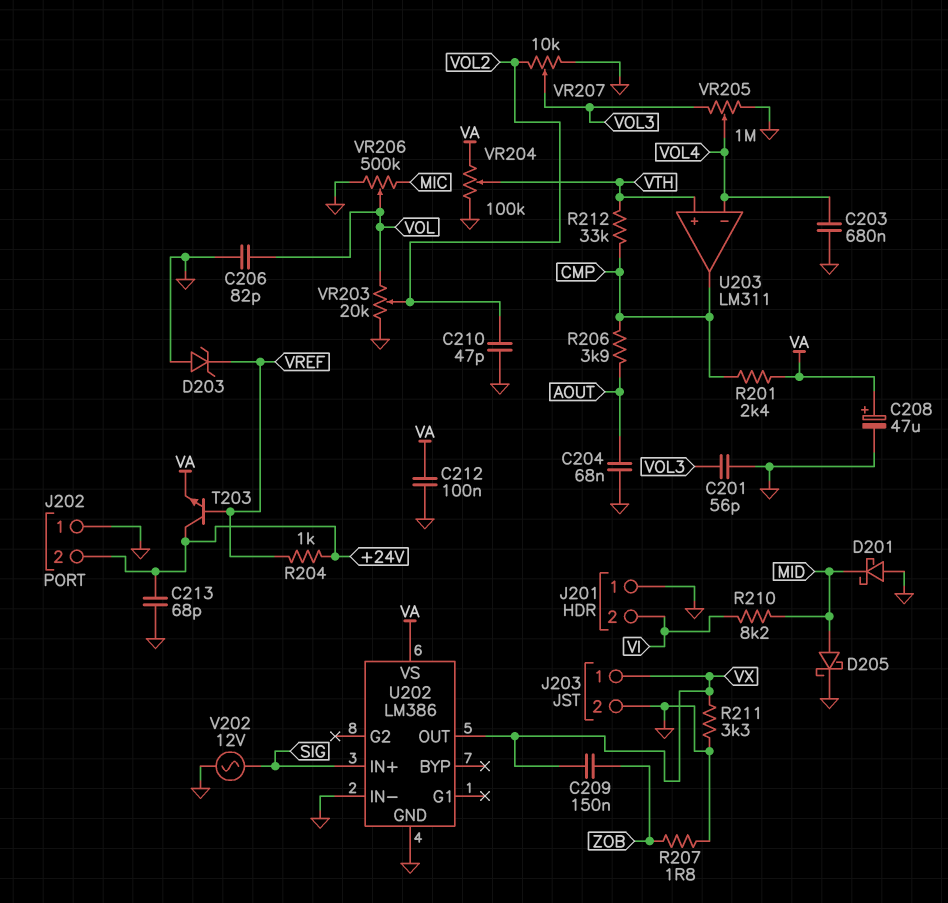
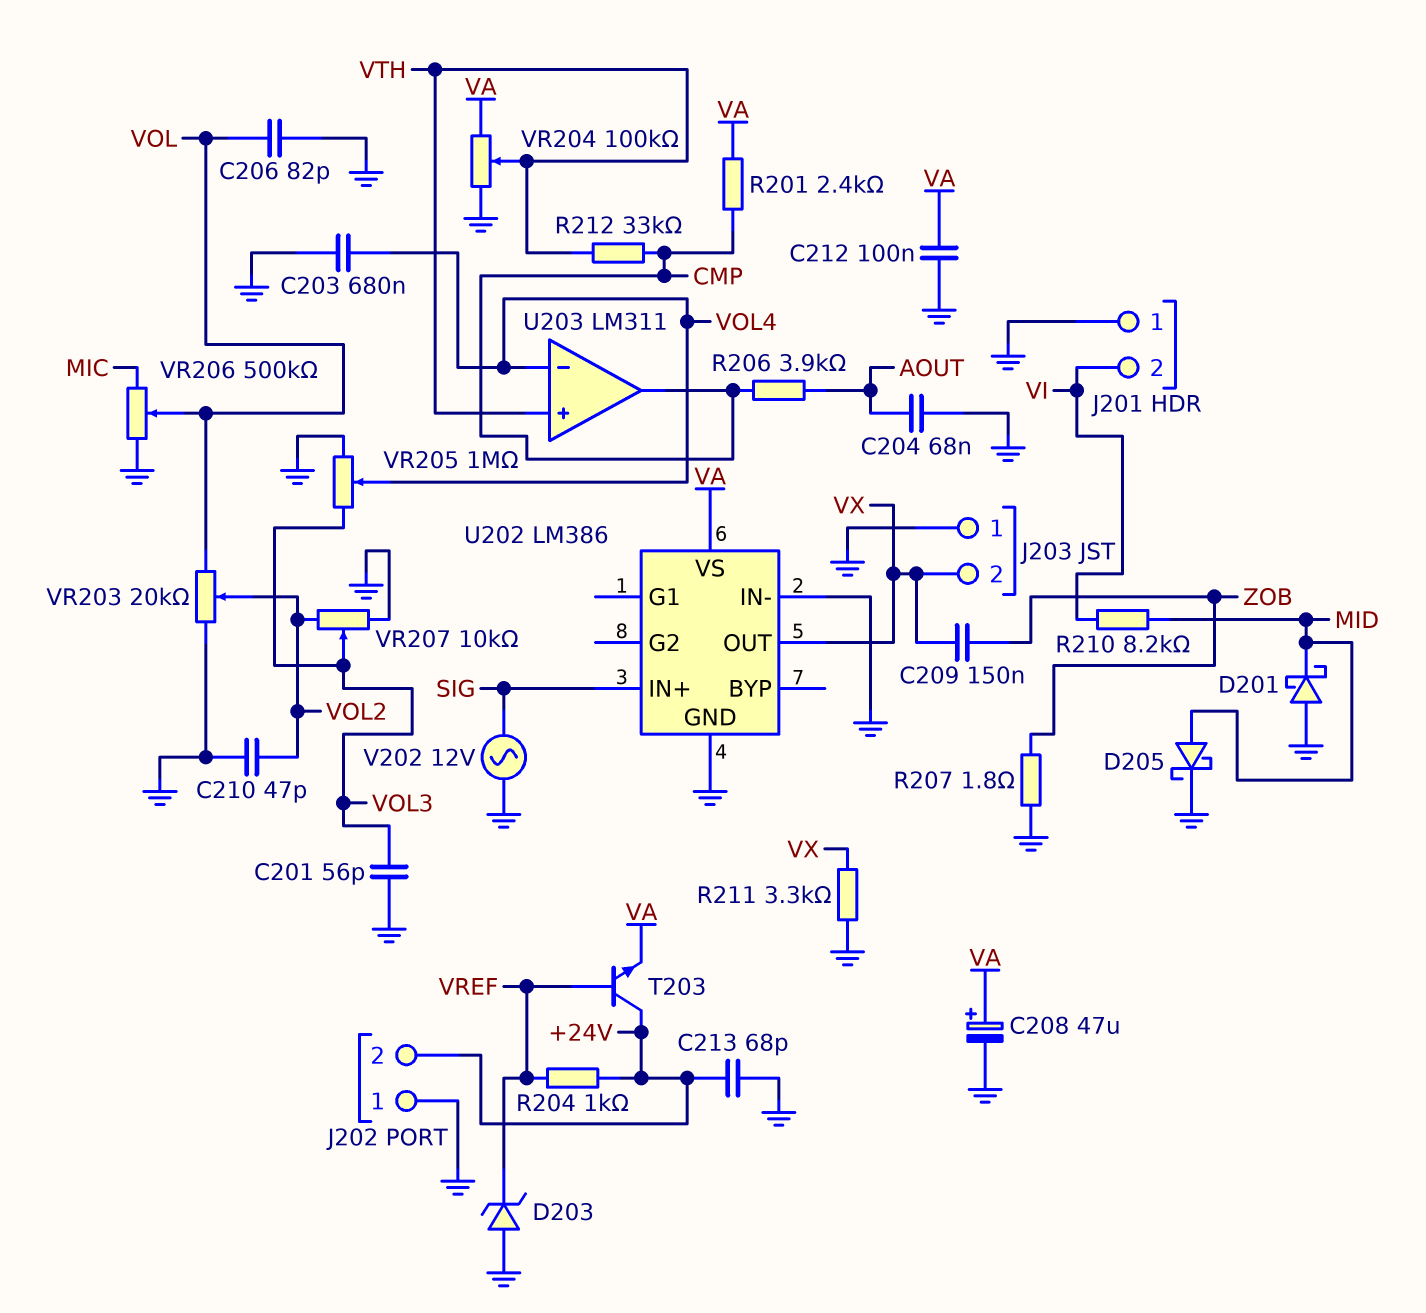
J203 pin 1: VX -> GND
J203 pin 2: GND -> VX

